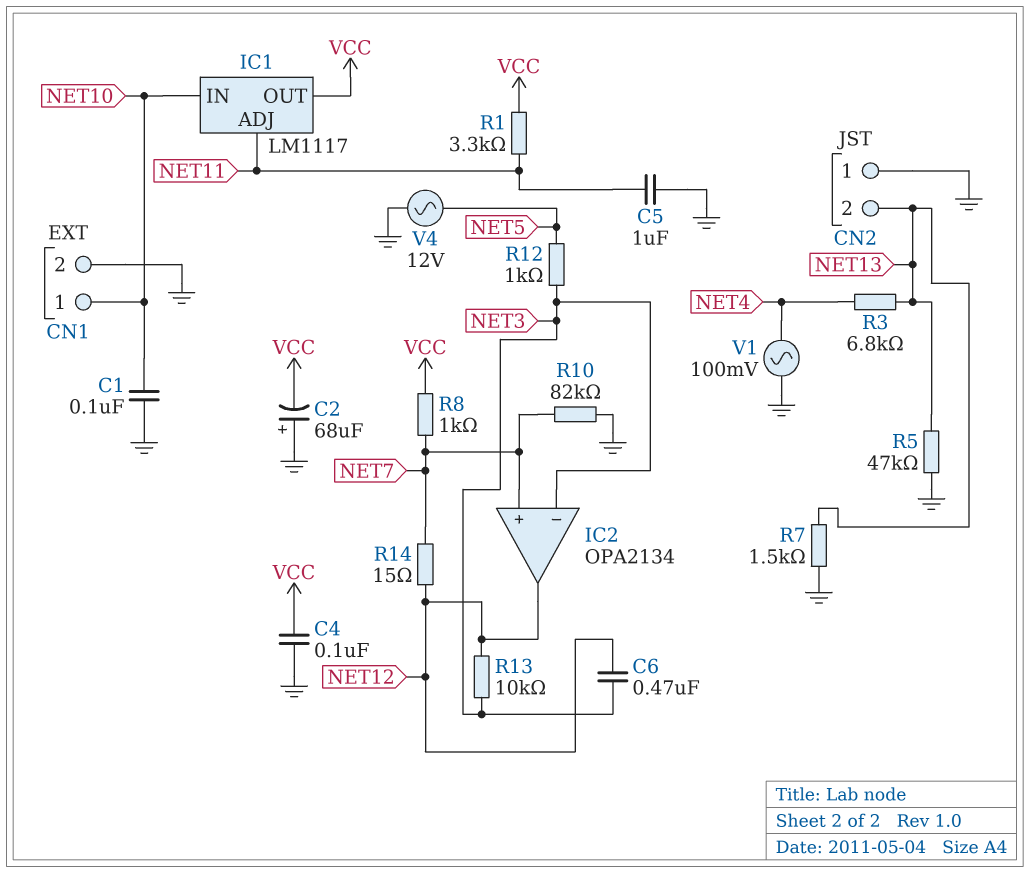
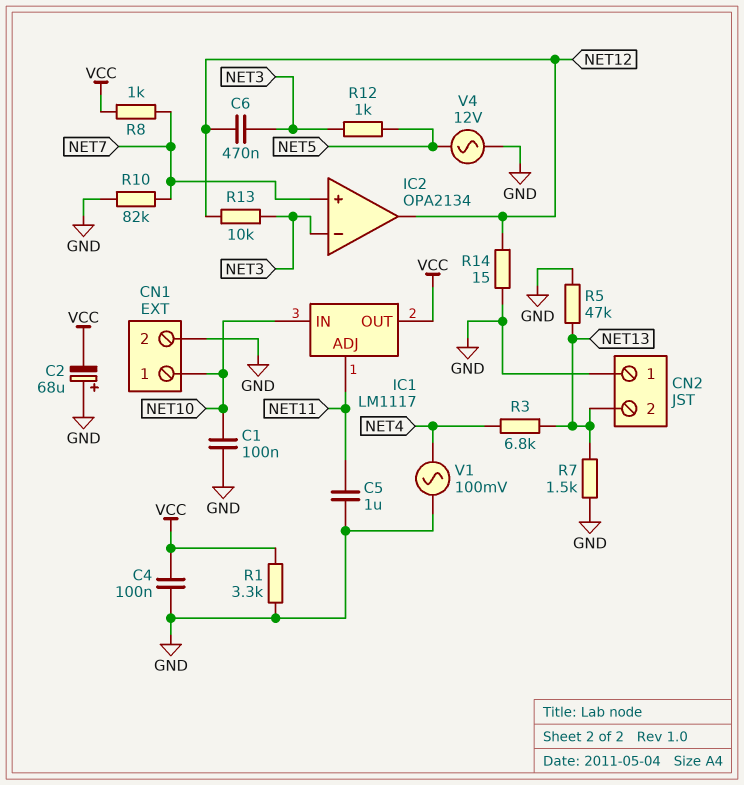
R1: 3.3k (NET11, VCC) -> 3.3k (GND, VCC)
R14: 15 (NET7, NET12) -> 15 (GND, NET12)

